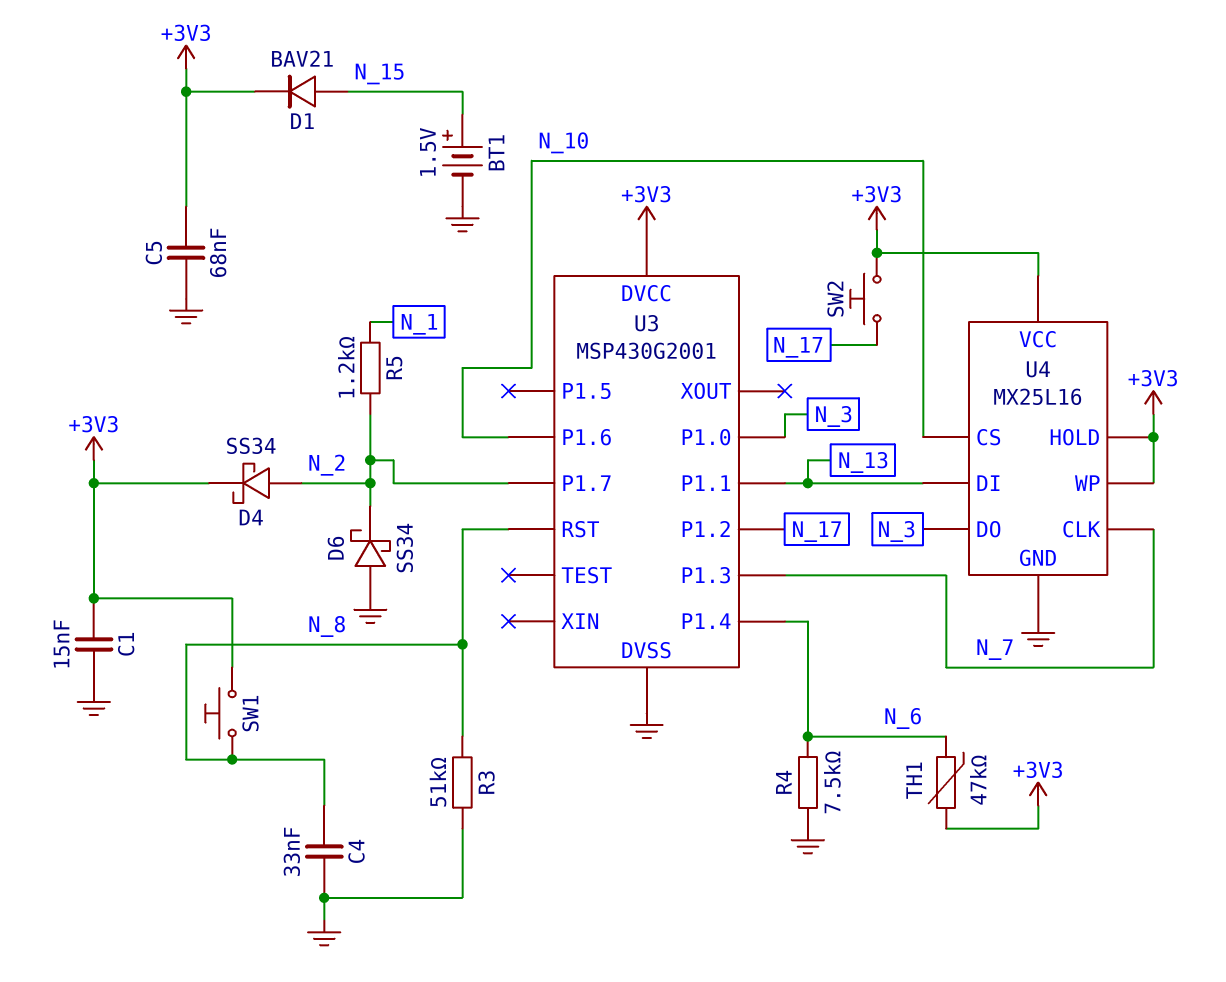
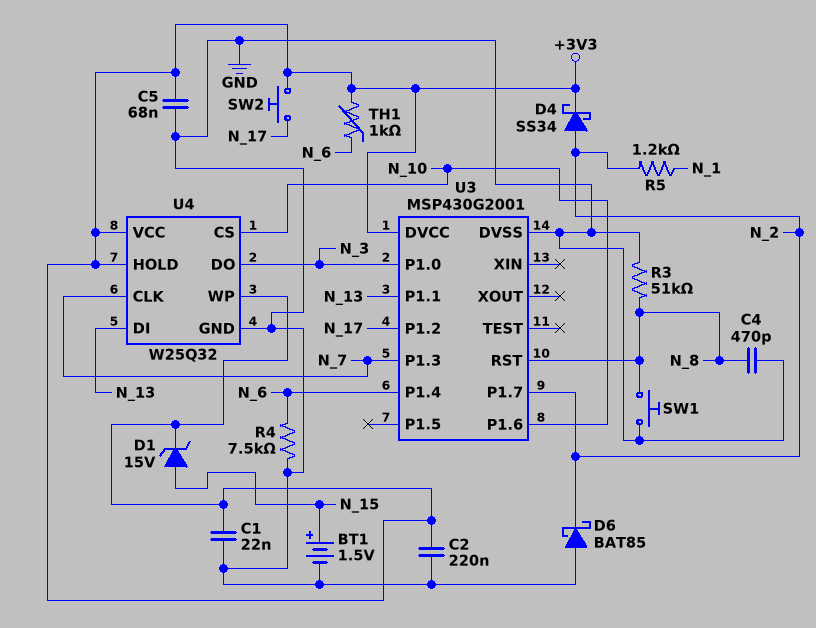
C1: 15nF (+3V3, GND) -> 22nF (+3V3, GND)
C2: none -> 220nF (+3V3, GND)
C4: 33nF (GND, N_8) -> 470pF (GND, N_8)
D1: diode BAV21 (A N_15, K +3V3) -> zener 15V (A N_15, K +3V3)
D6: schottky SS34 (A GND, K N_2) -> schottky BAT85 (A GND, K N_2)
SW1: button (+3V3, N_8) -> button (GND, N_8)
TH1: 47k (+3V3, N_6) -> 1k (+3V3, N_6)
U4: MX25L16 -> W25Q32

